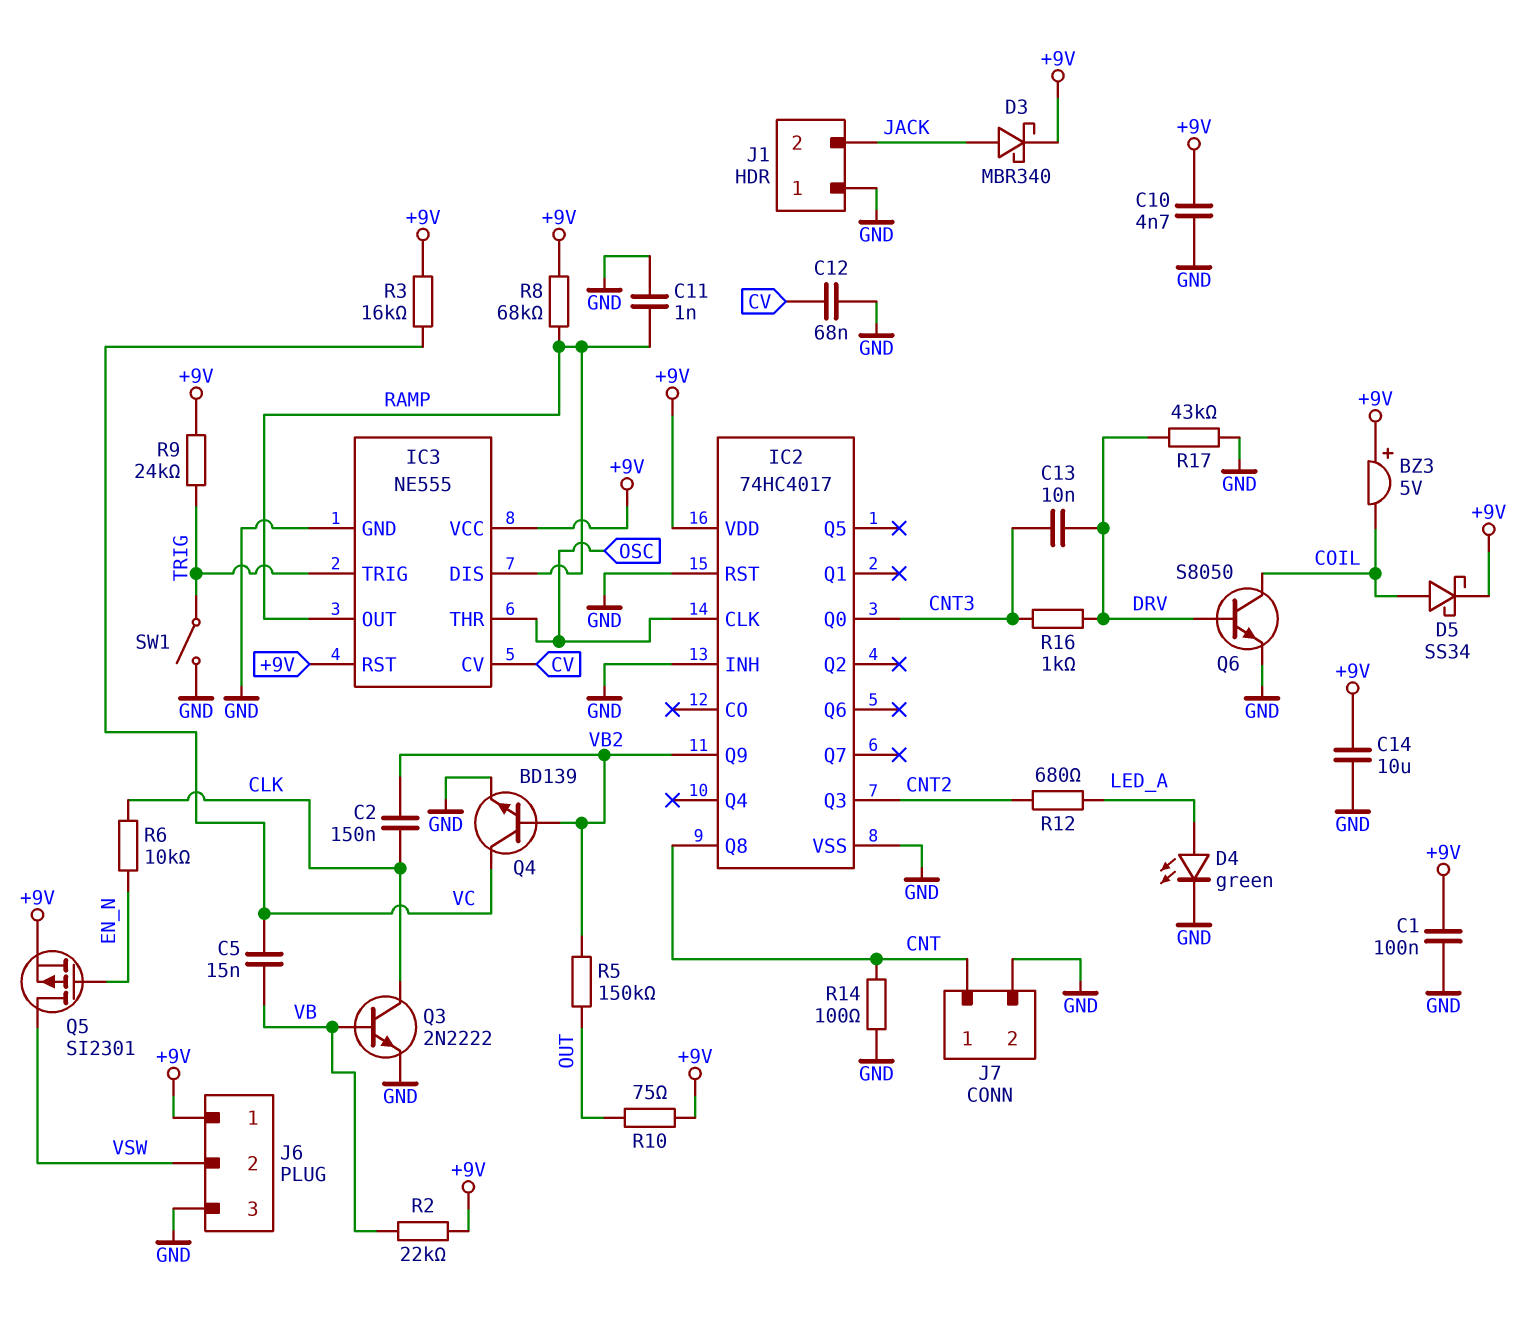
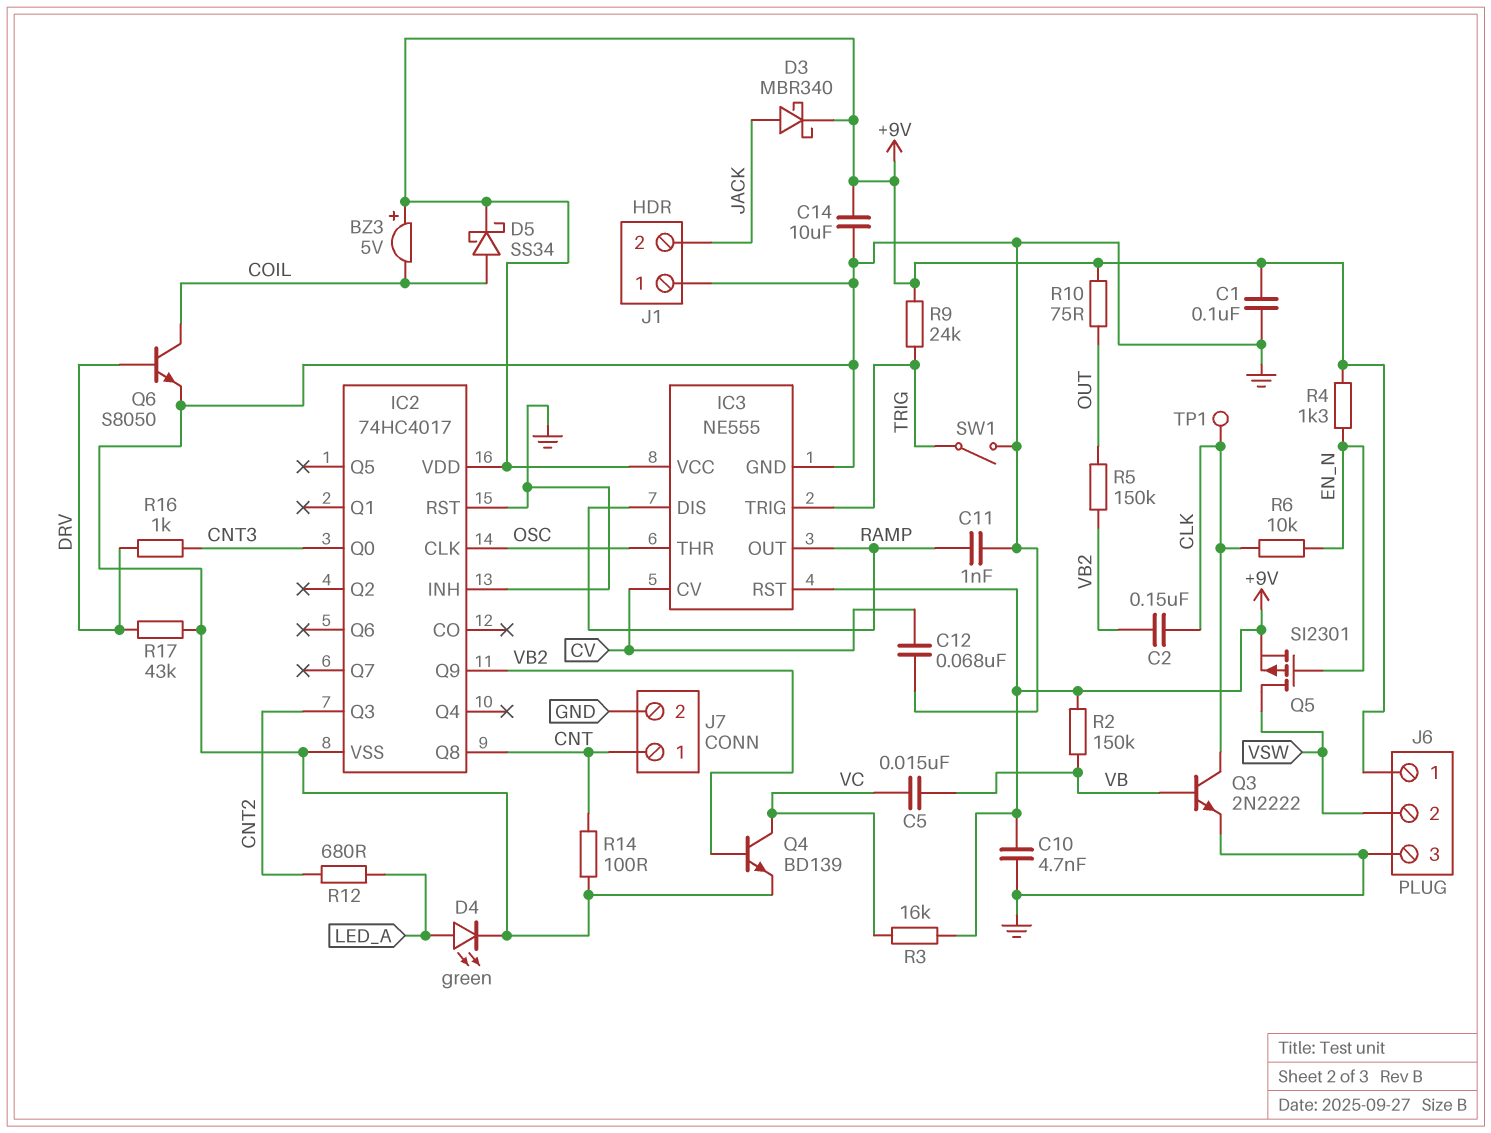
C13: 10nF (CNT3, DRV) -> none
R2: 22k (+9V, VB) -> 150k (+9V, VB)
R4: none -> 1.3k (+9V, EN_N)
R8: 68k (+9V, RAMP) -> none
TP1: none -> test point (CLK)

